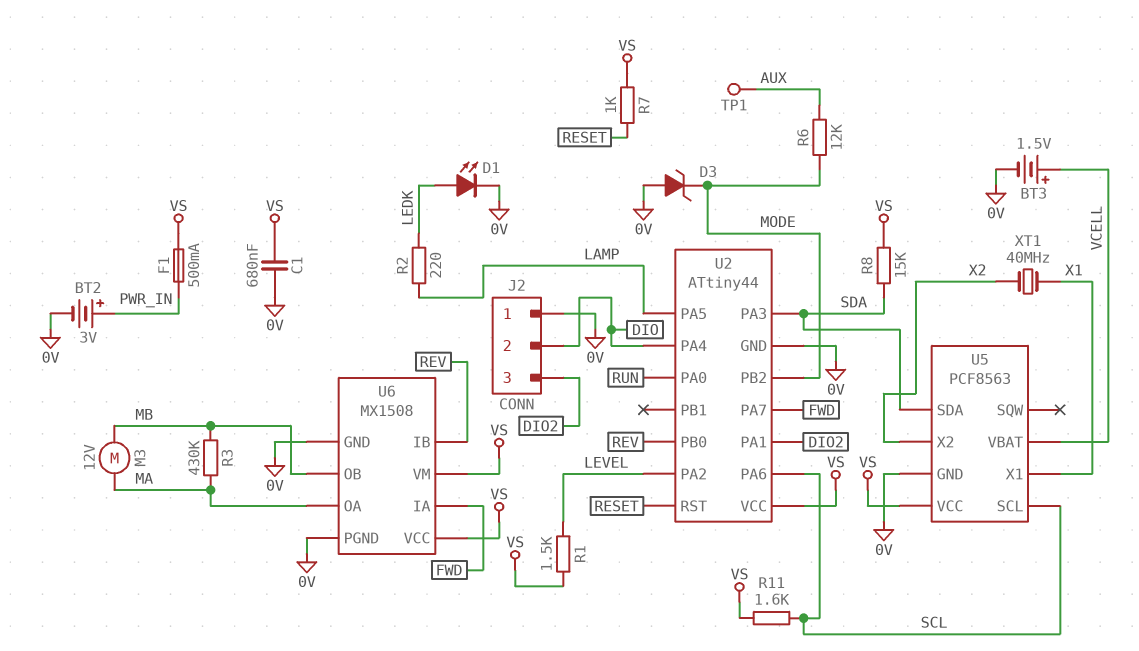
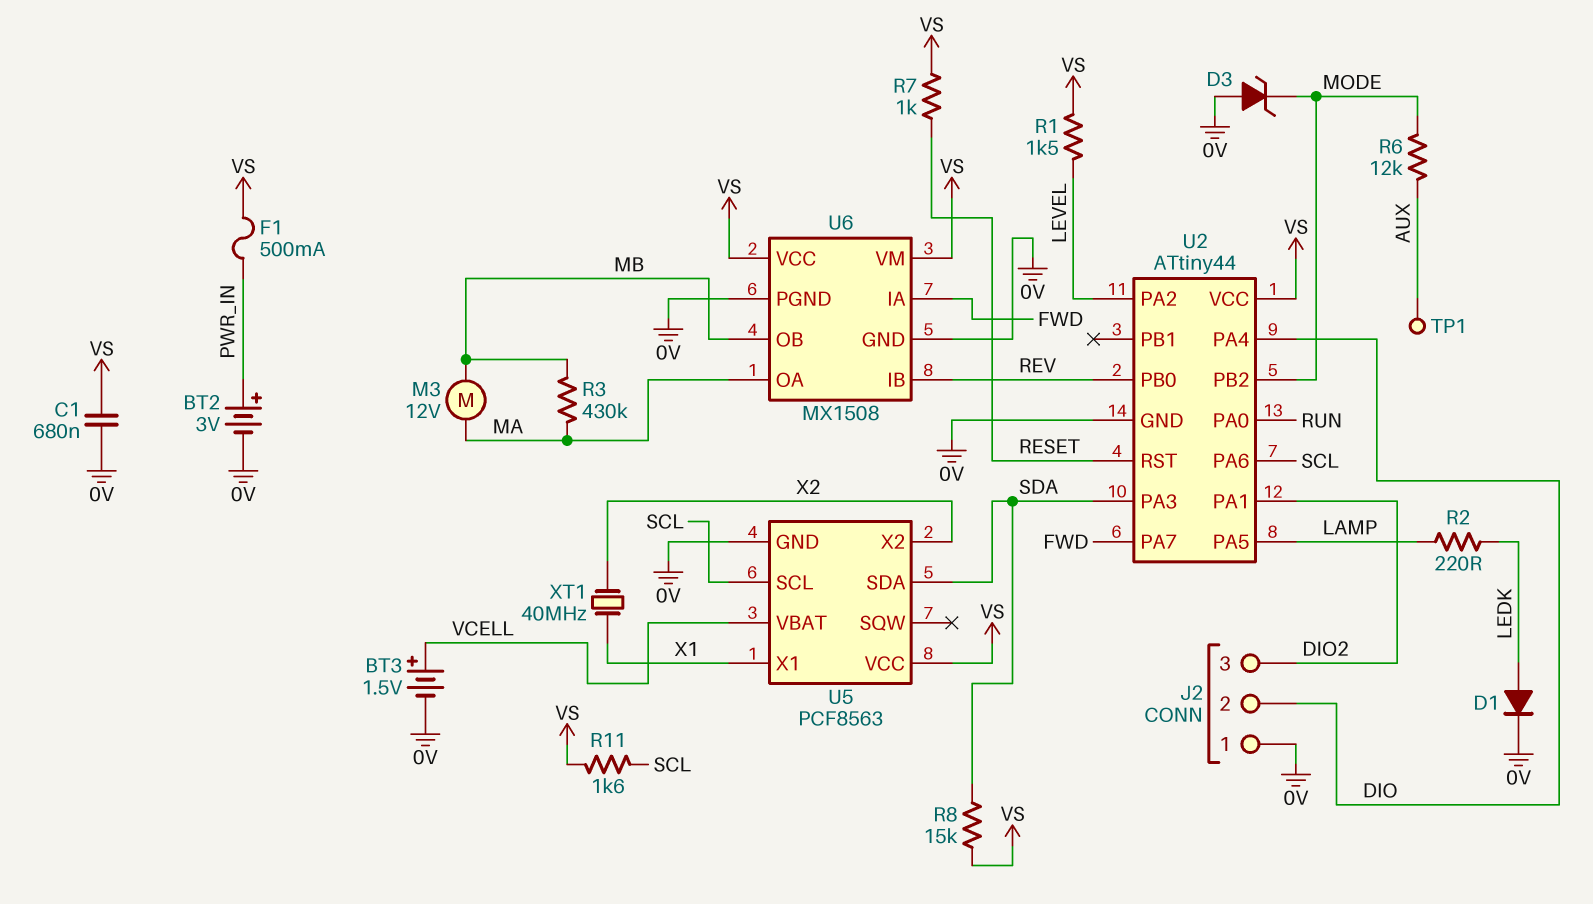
D1: LED (A LEDK, K 0V) -> diode (A LEDK, K 0V)

